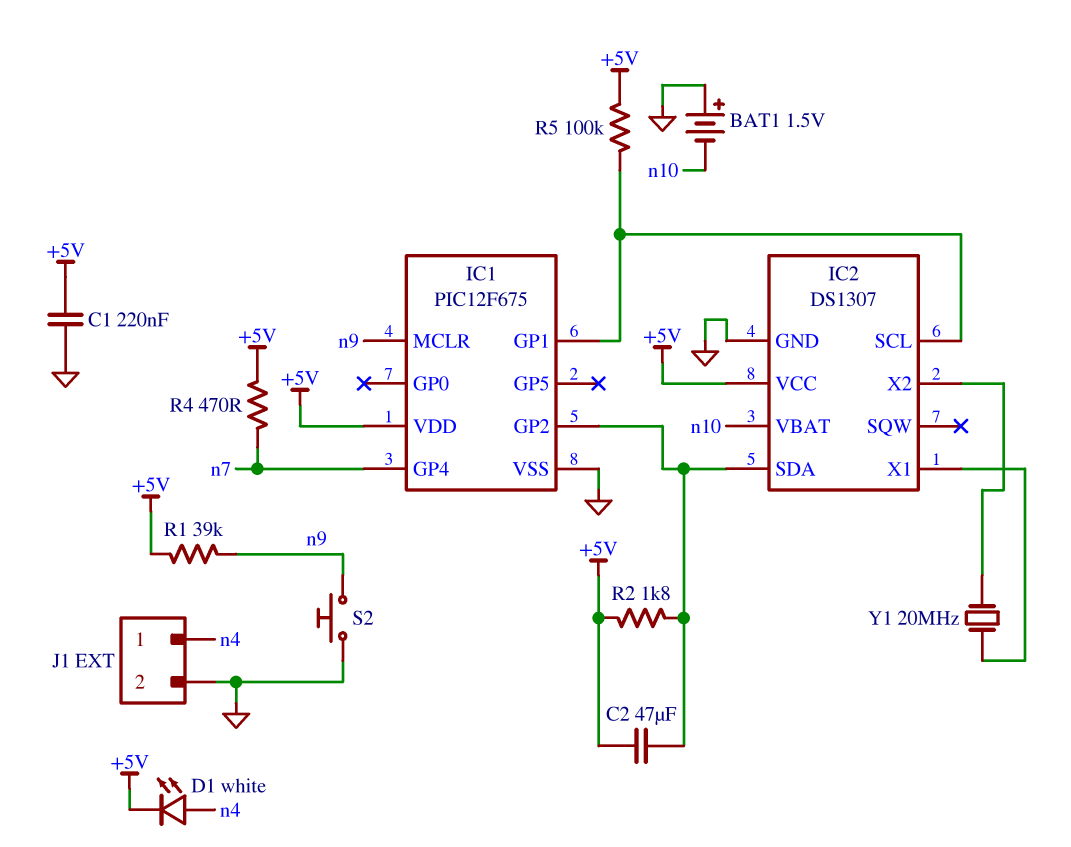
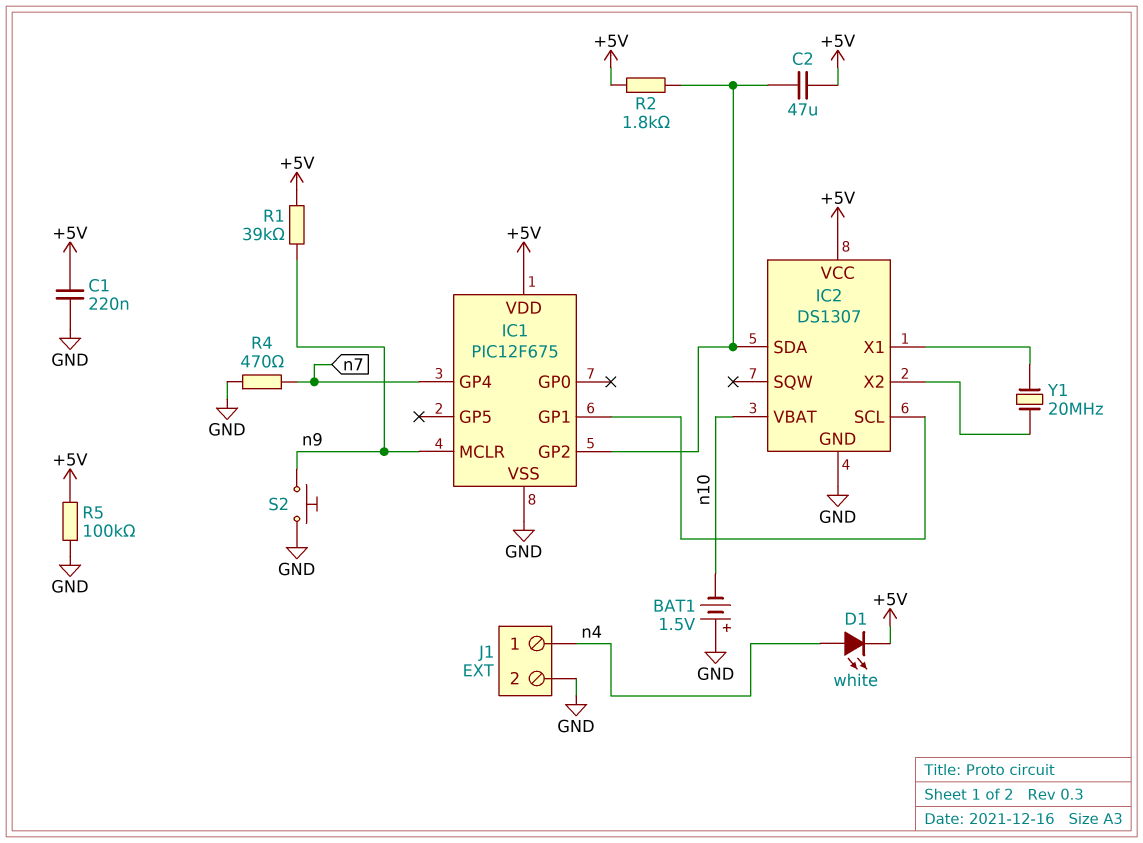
R4: 470 (+5V, n7) -> 470 (GND, n7)
R5: 100k (+5V, IC1/GP1) -> 100k (+5V, GND)

